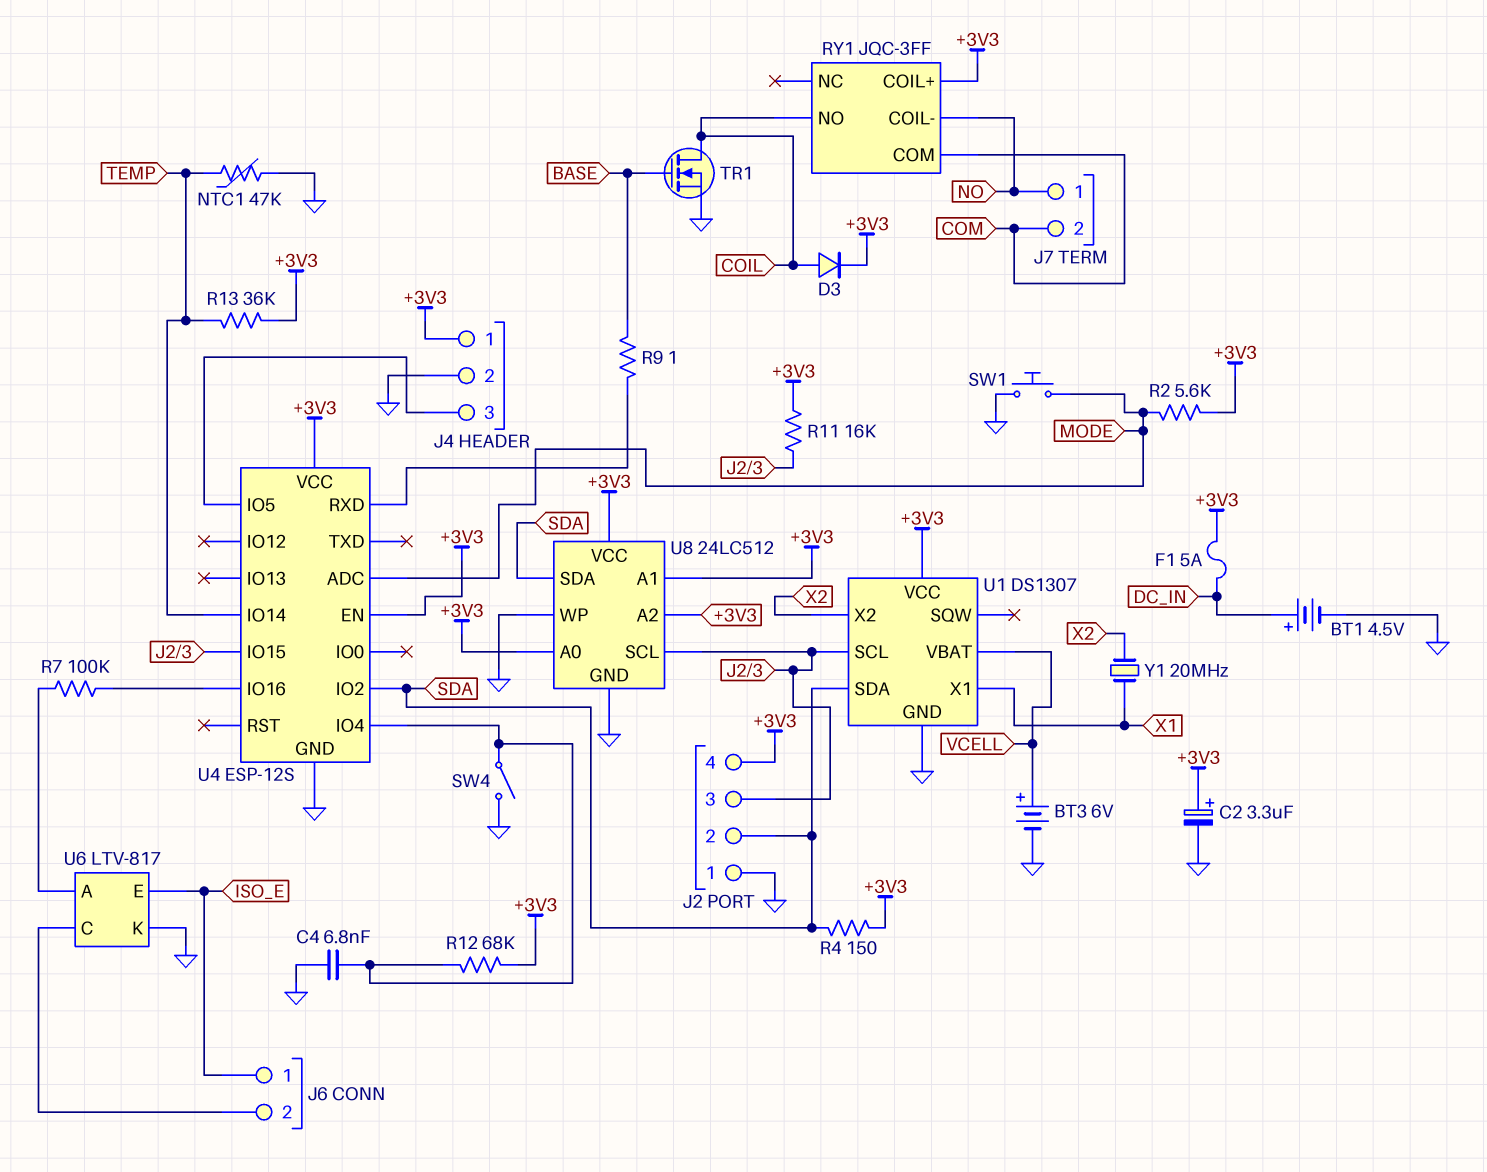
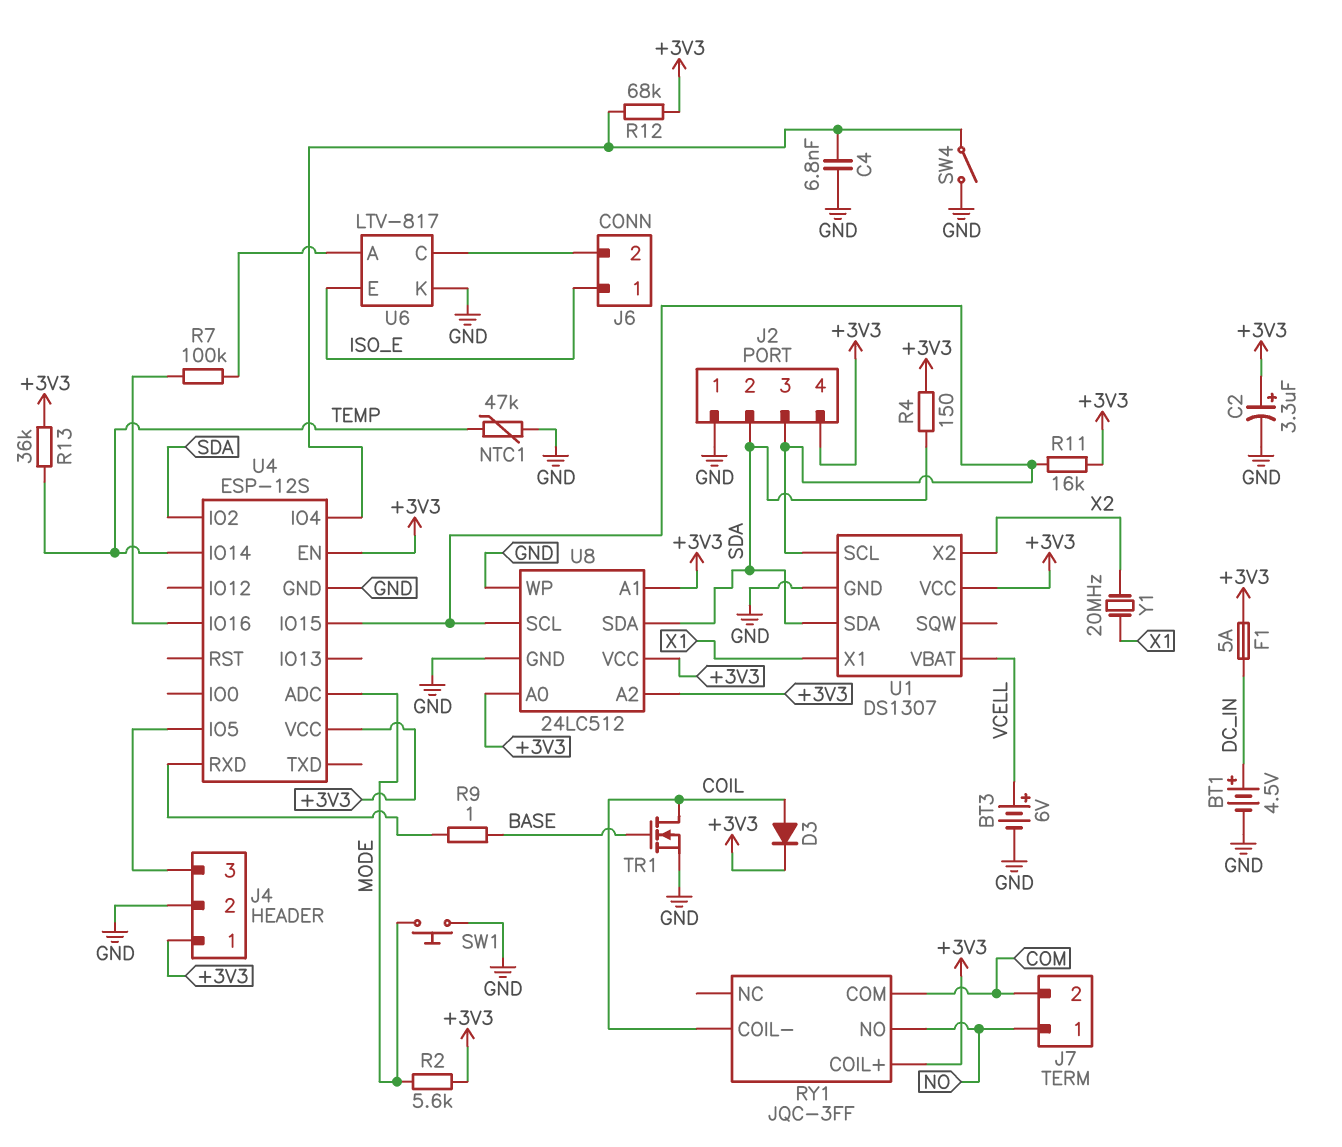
RY1 pin COIL-: NO -> COIL
RY1 pin NO: COIL -> NO

